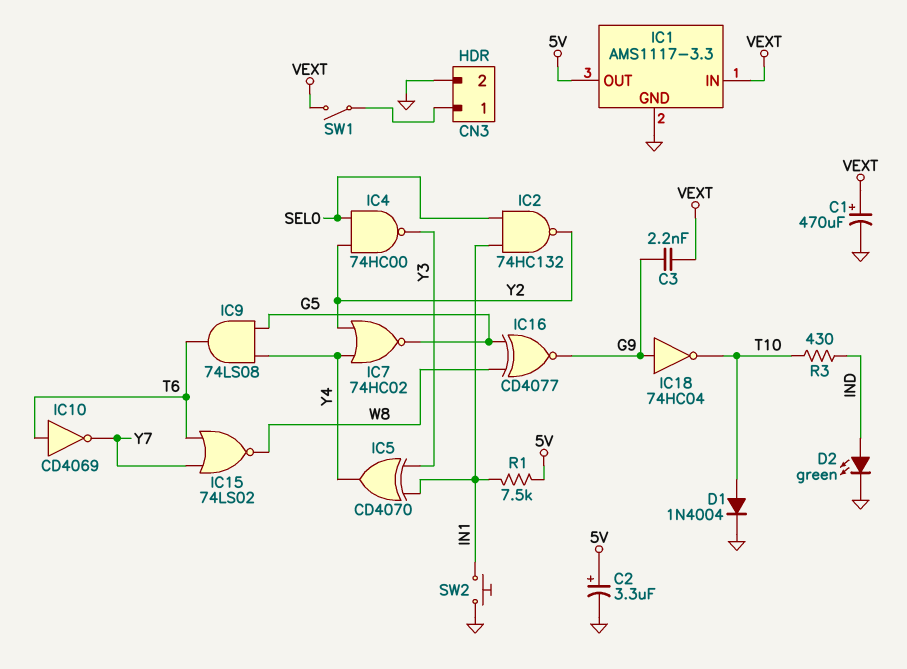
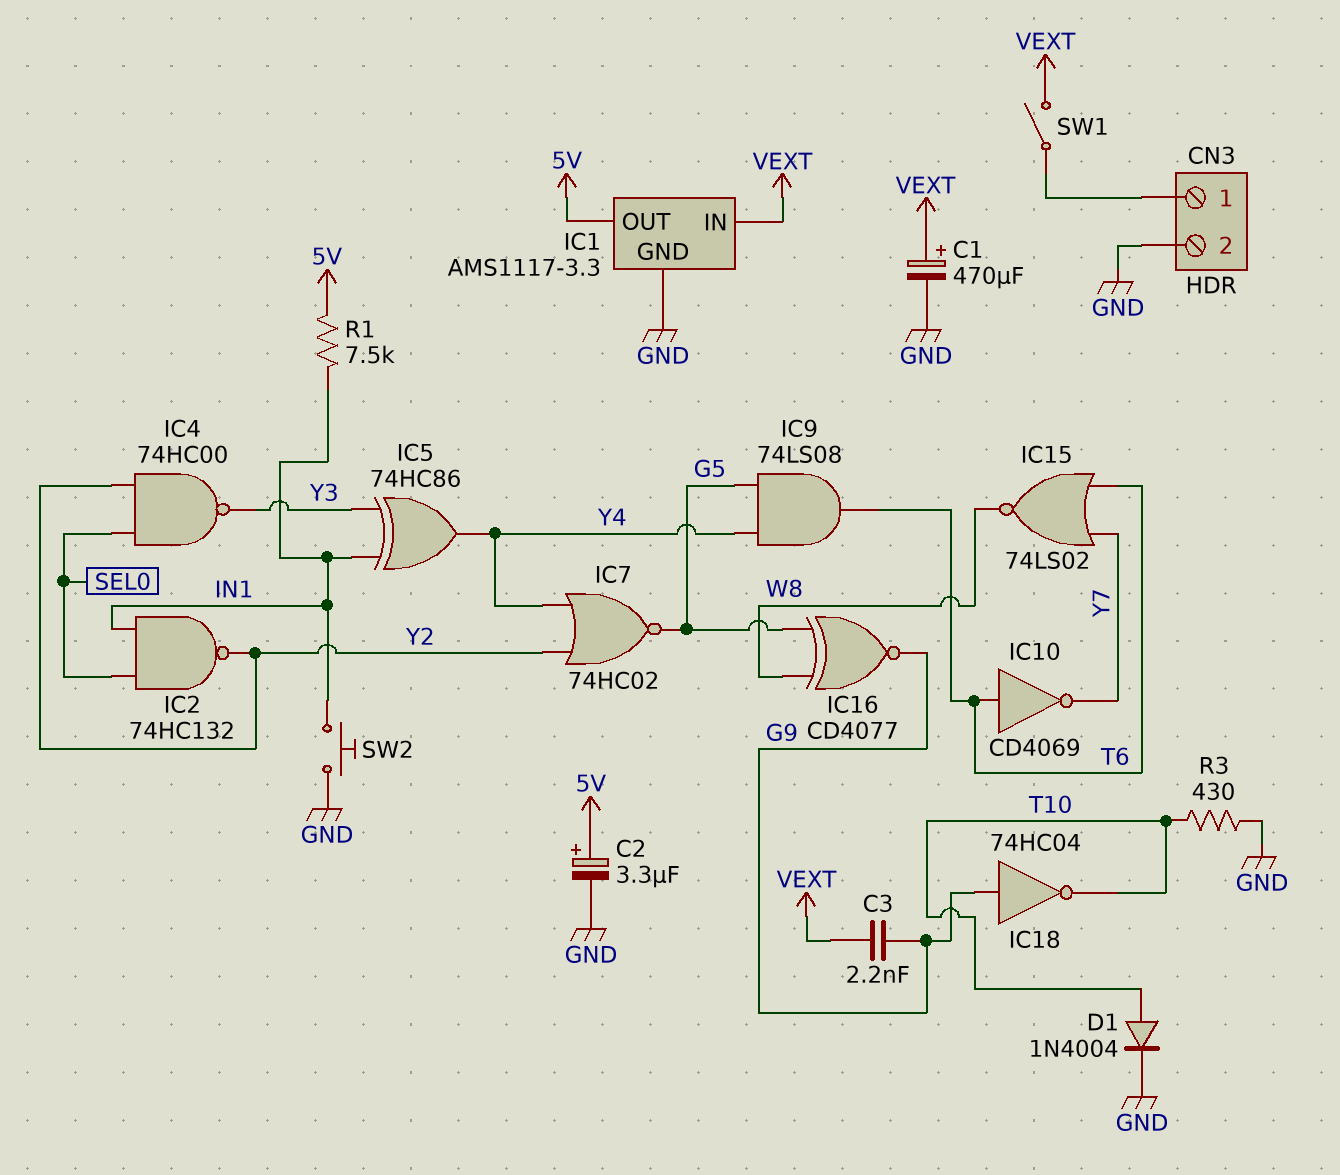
D2: LED green (A IND, K GND) -> none
IC5: XOR CD4070 (in IN1, in Y3, out Y4) -> XOR 74HC86 (in IN1, in Y3, out Y4)
R3: 430 (IND, T10) -> 430 (GND, T10)

